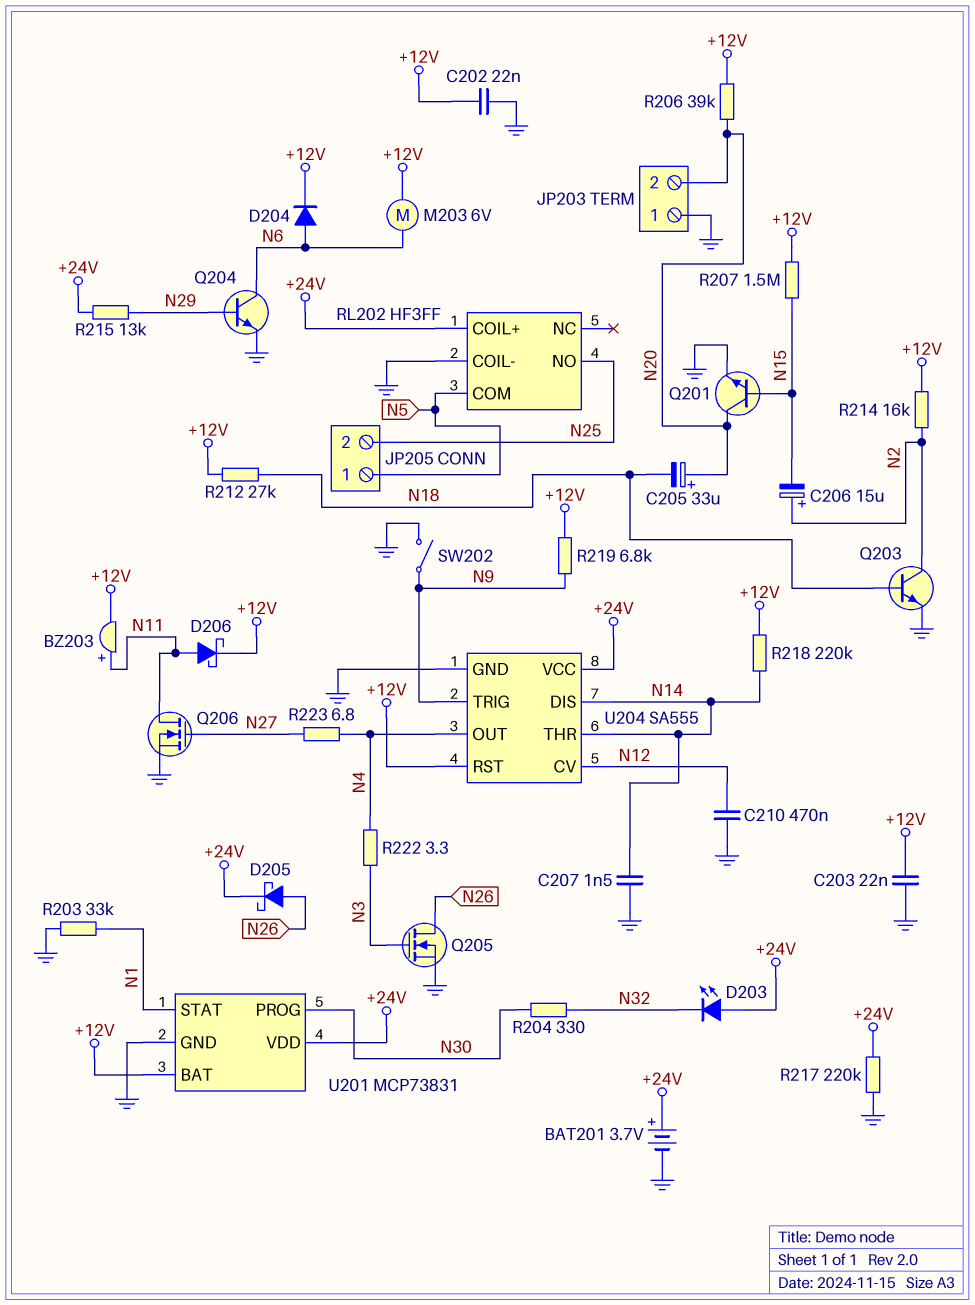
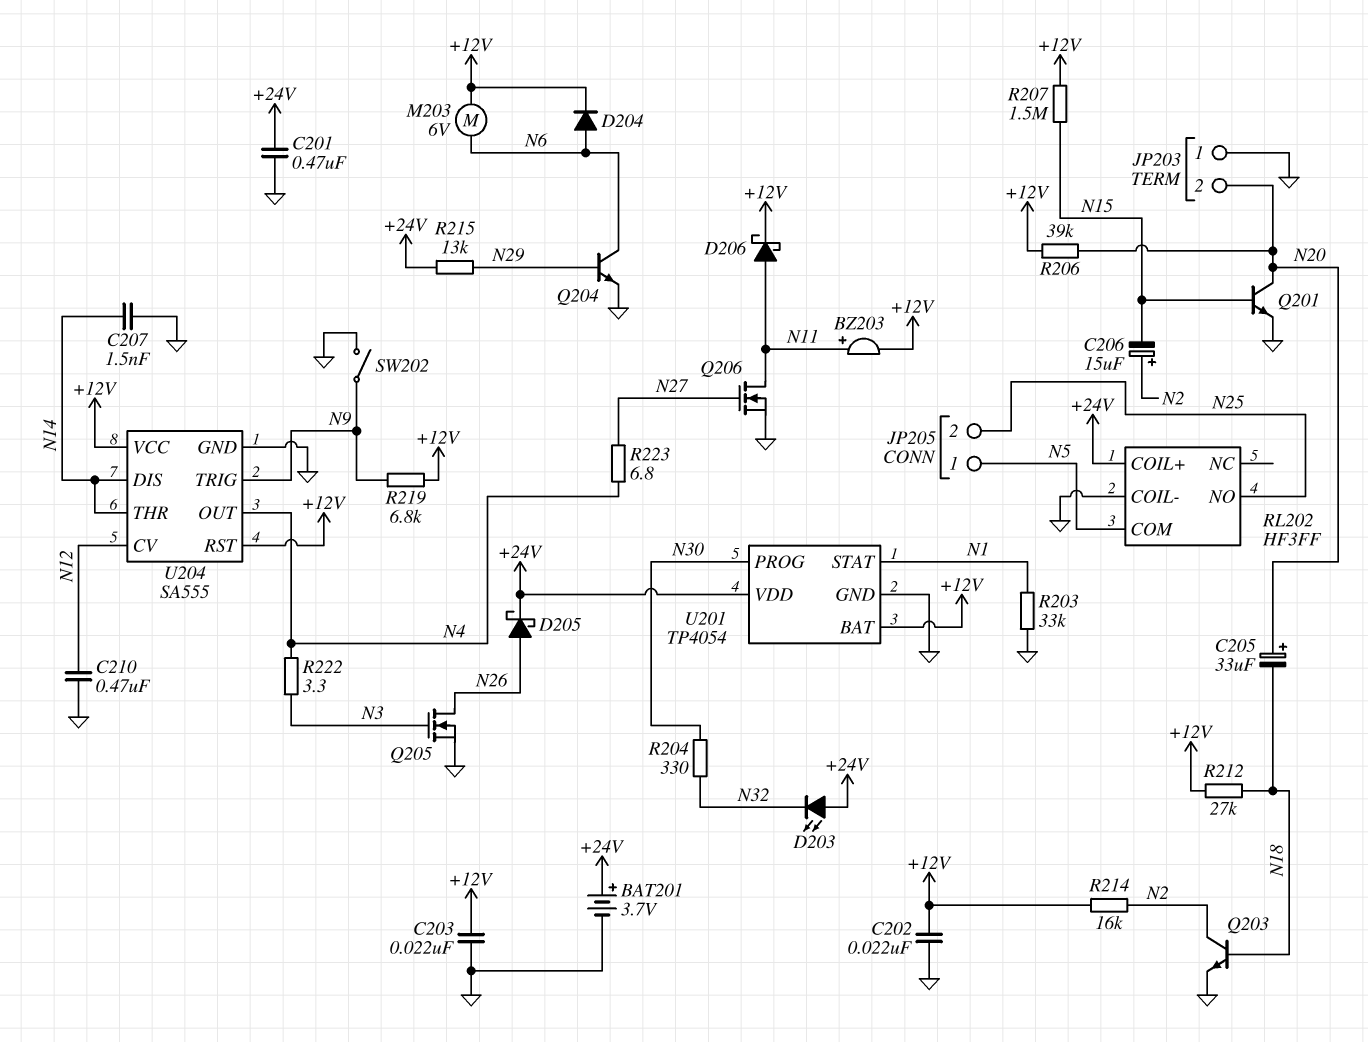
C201: none -> 470nF (+24V, GND)
R217: 220k (+24V, GND) -> none
R218: 220k (+12V, N14) -> none
U201: MCP73831 -> TP4054
U204 pin VCC: +24V -> +12V

